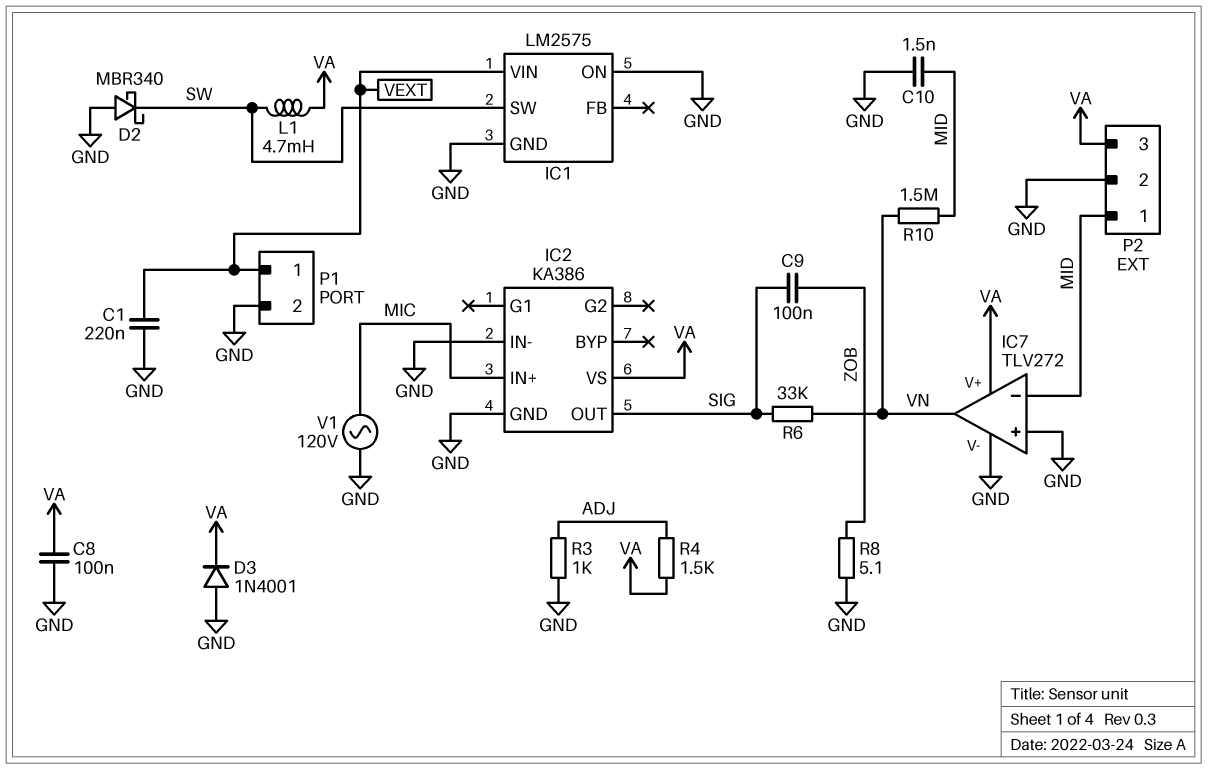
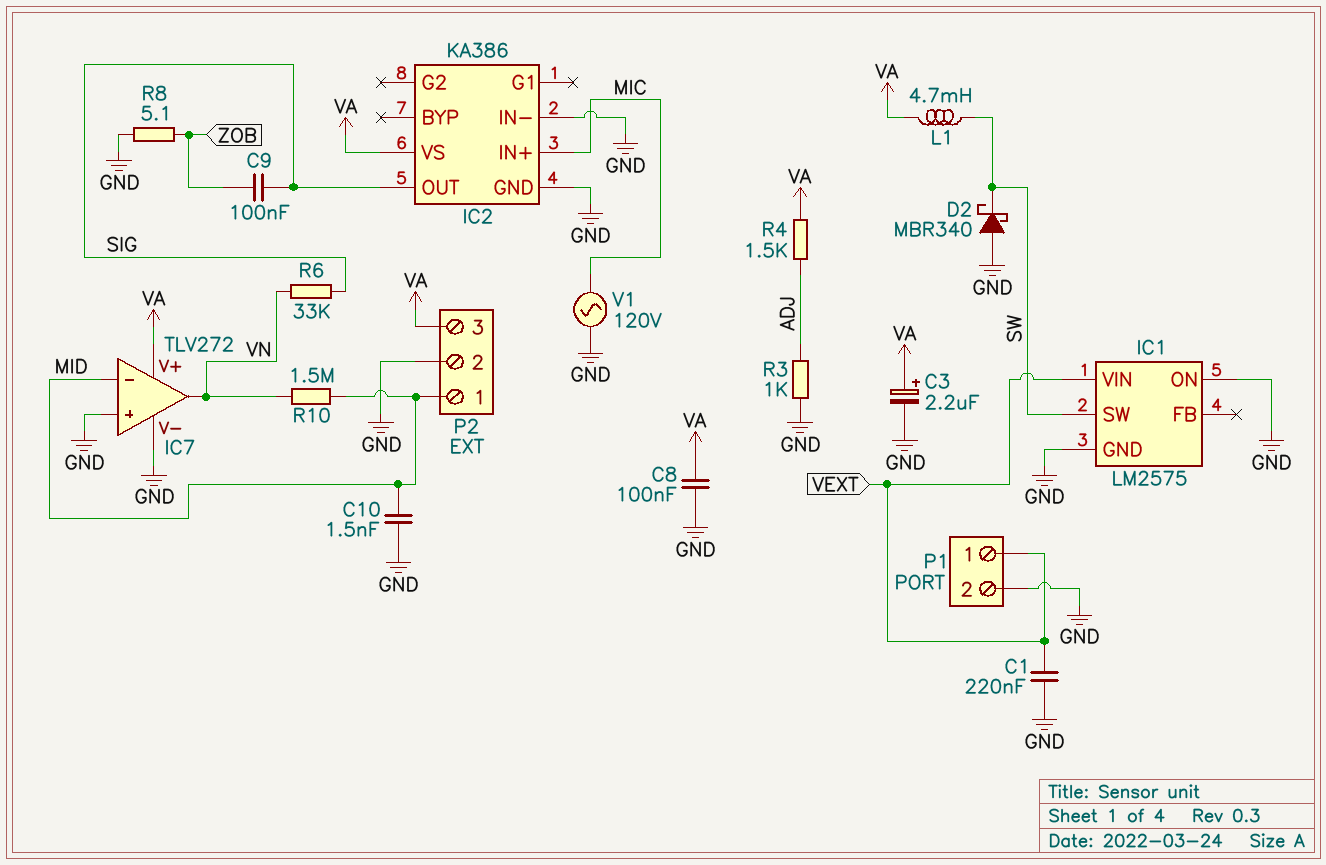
C3: none -> 2.2uF (plus VA, minus GND)
D3: diode 1N4001 (A GND, K VA) -> none

